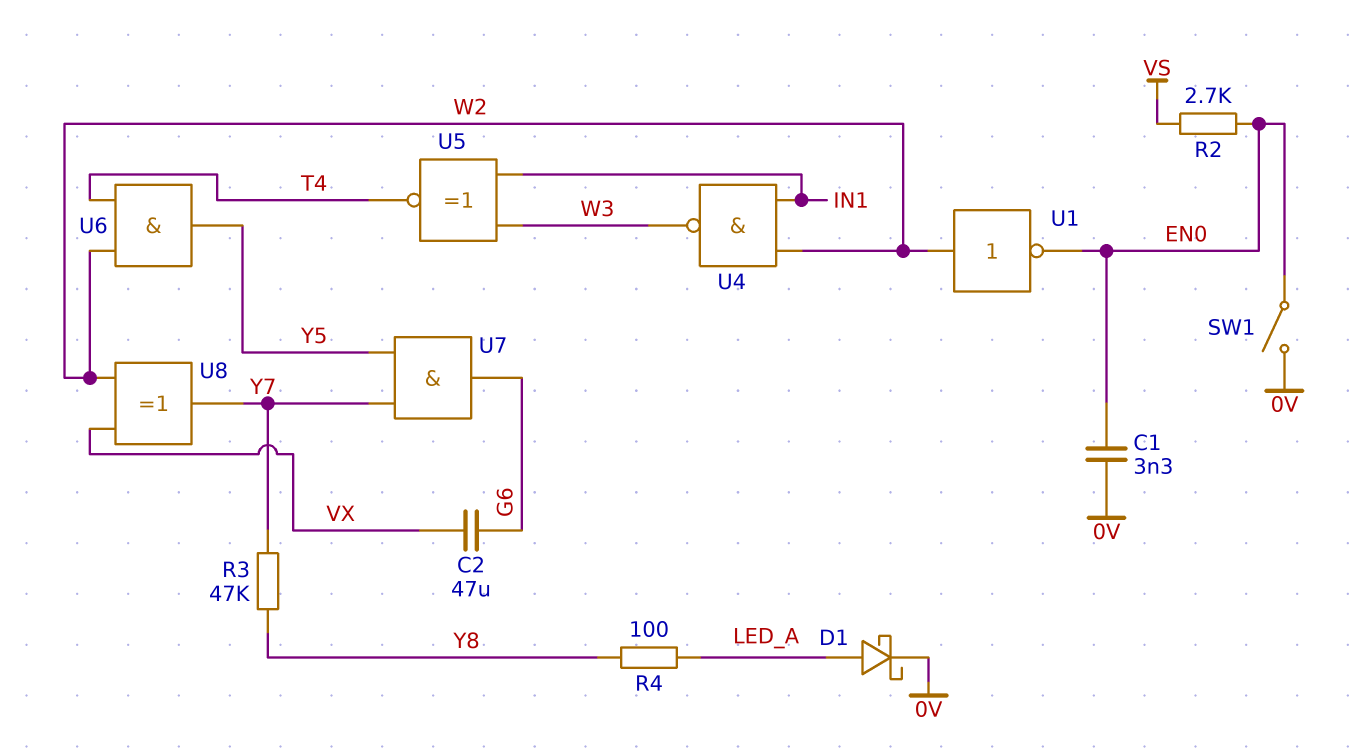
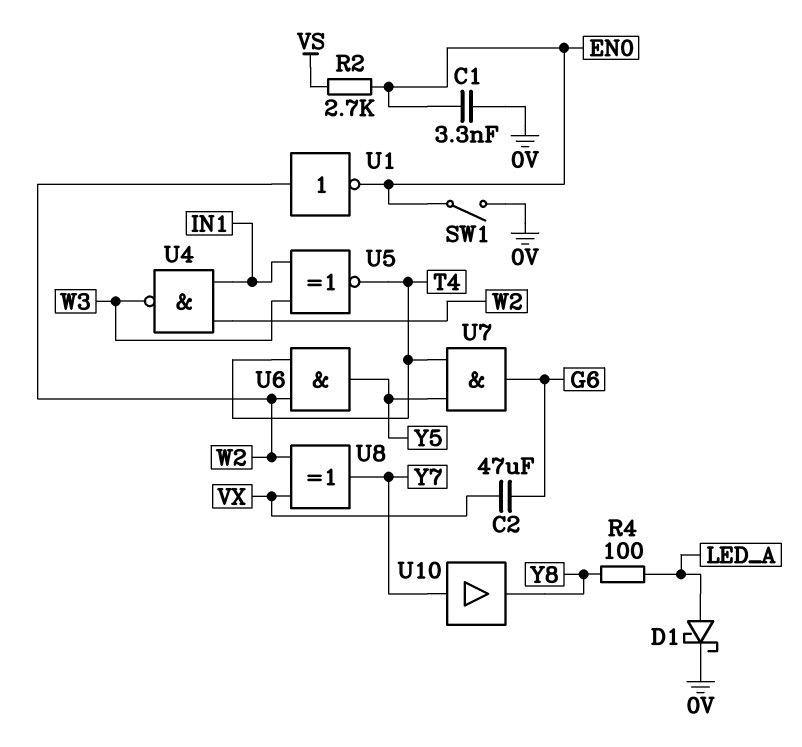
R3: 47k (Y7, Y8) -> none
U7: AND (in Y5, in Y7, out G6) -> AND (in T4, in Y5, out G6)
U10: none -> buffer (in Y7, out Y8)

